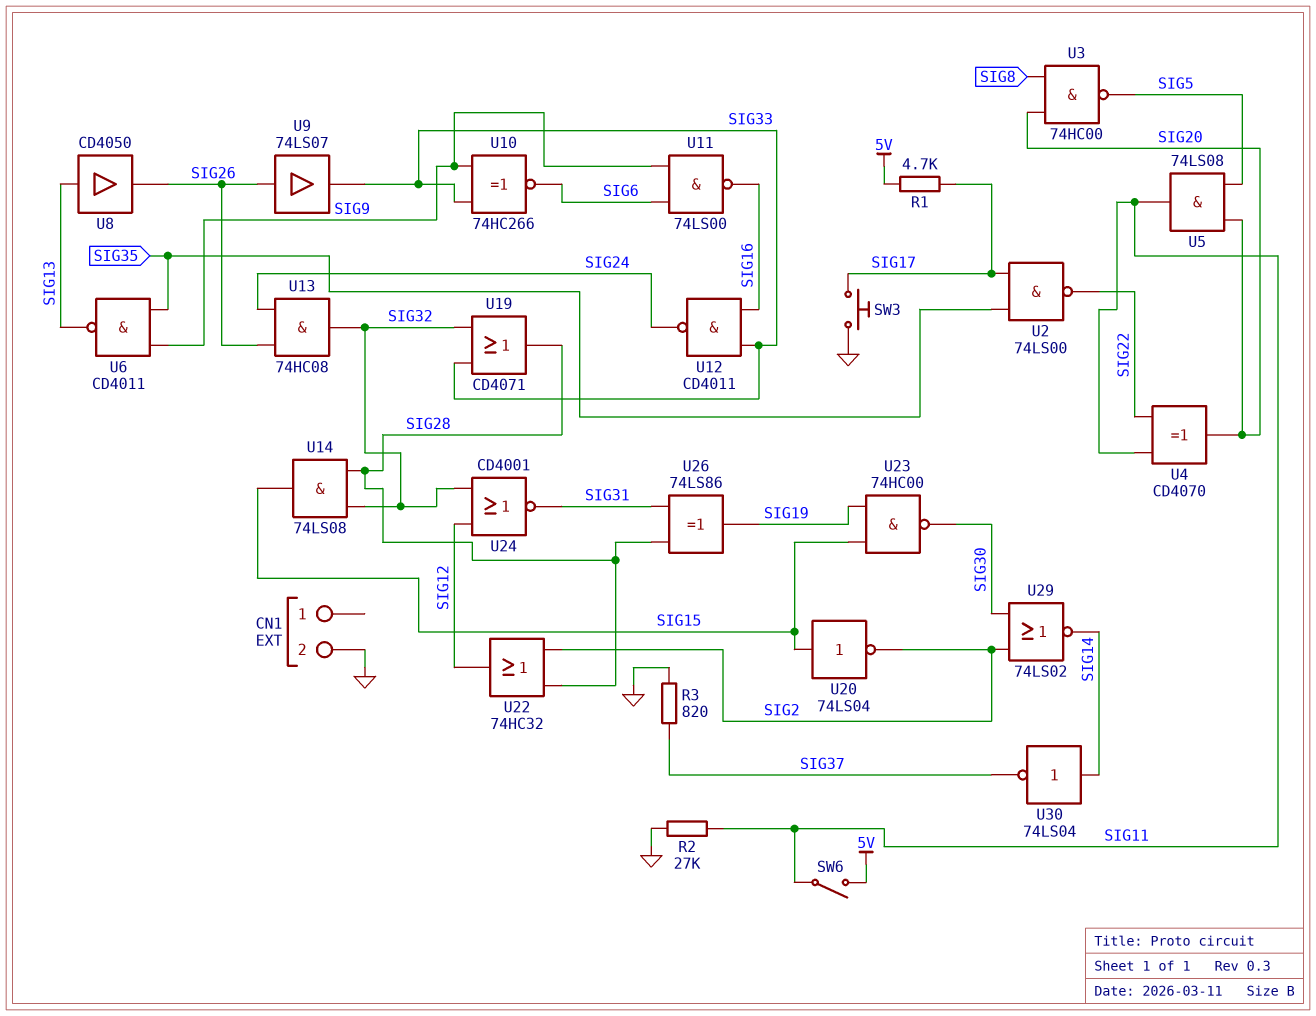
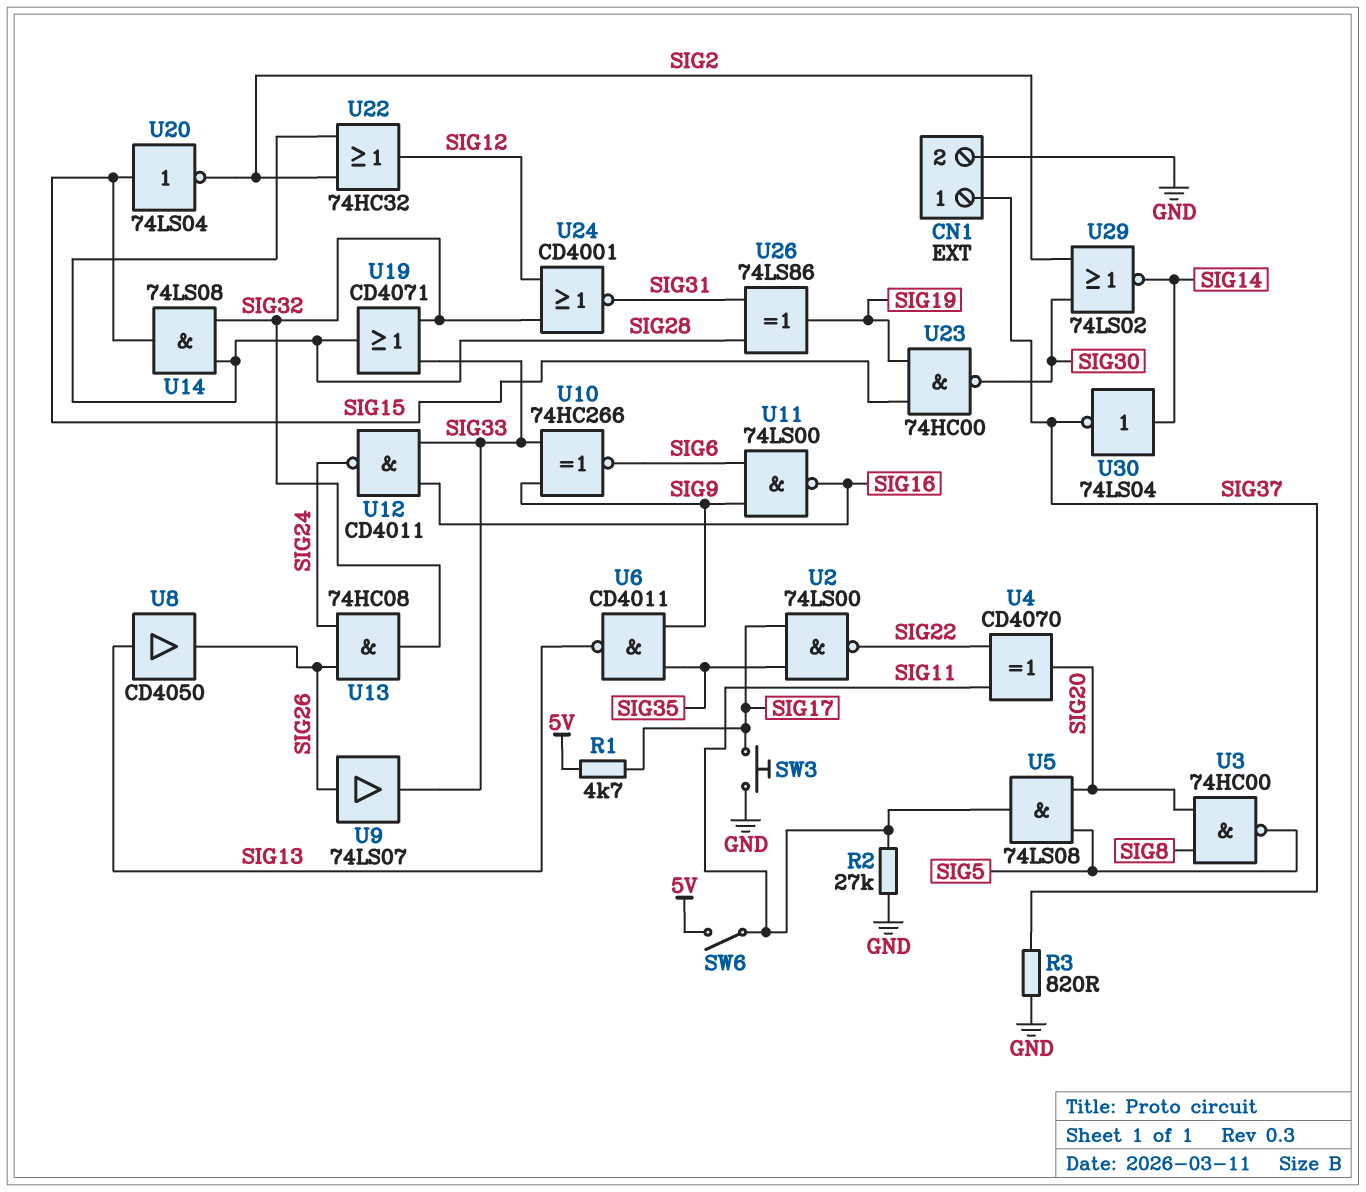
CN1 pin 1: none -> SIG37

